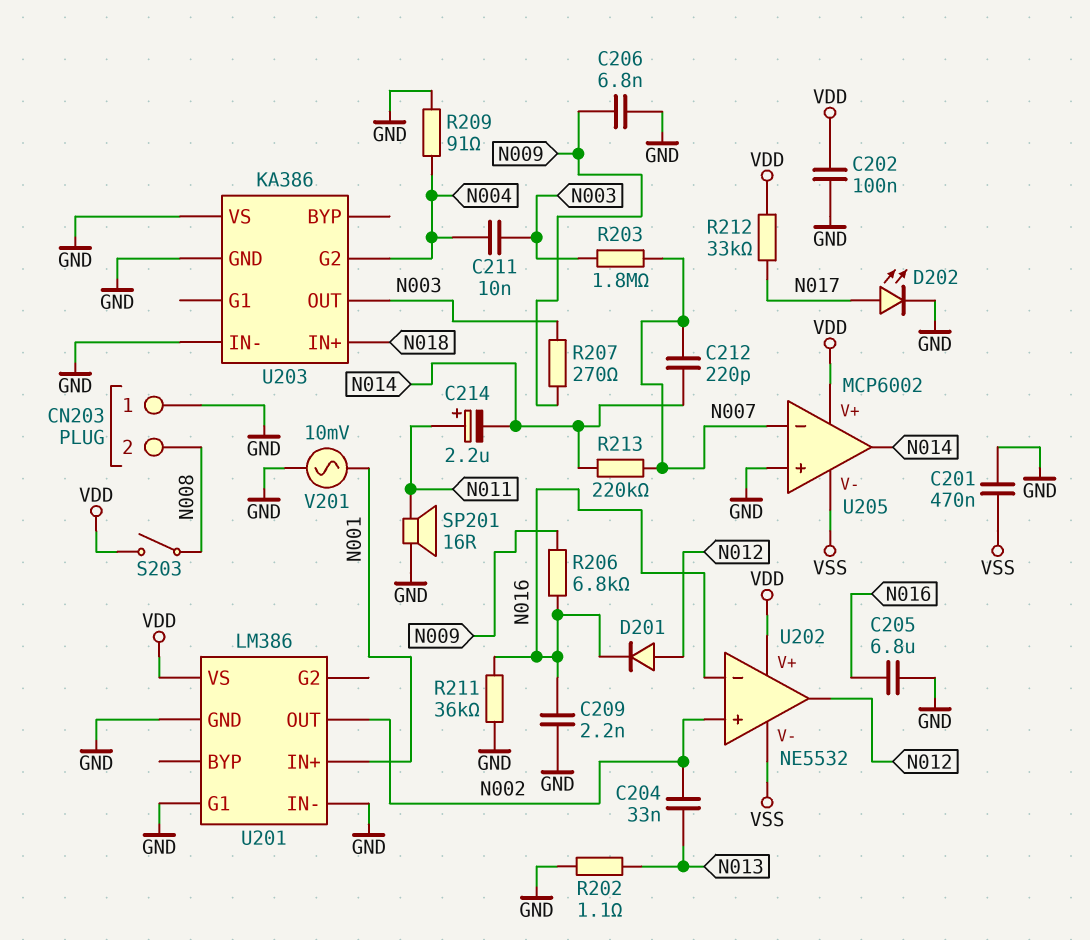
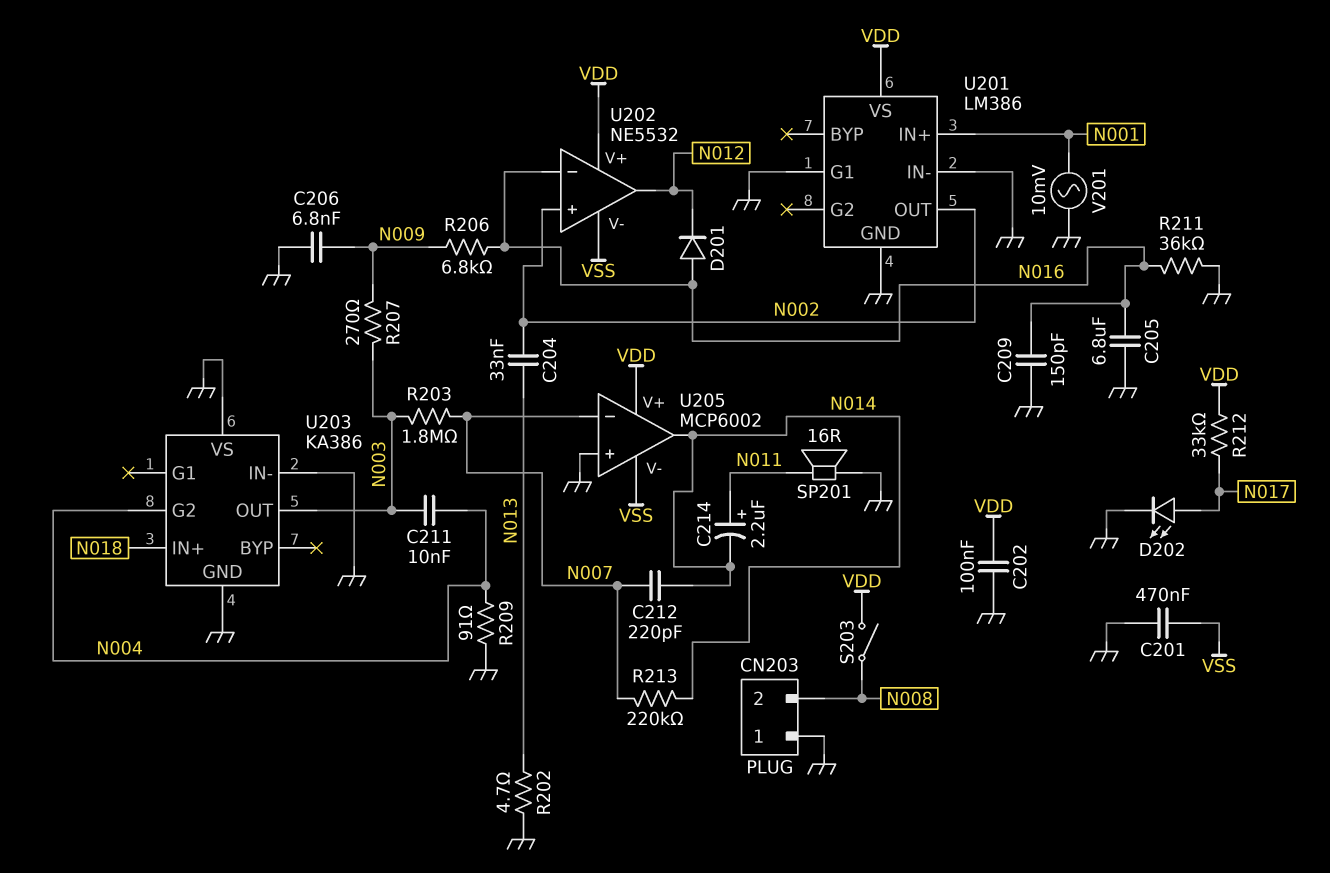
C209: 2.2nF (GND, N016) -> 150pF (GND, N016)
D201: diode (A N012, K N016) -> diode (A N016, K N012)
R202: 1.1 (GND, N013) -> 4.7 (GND, N013)

